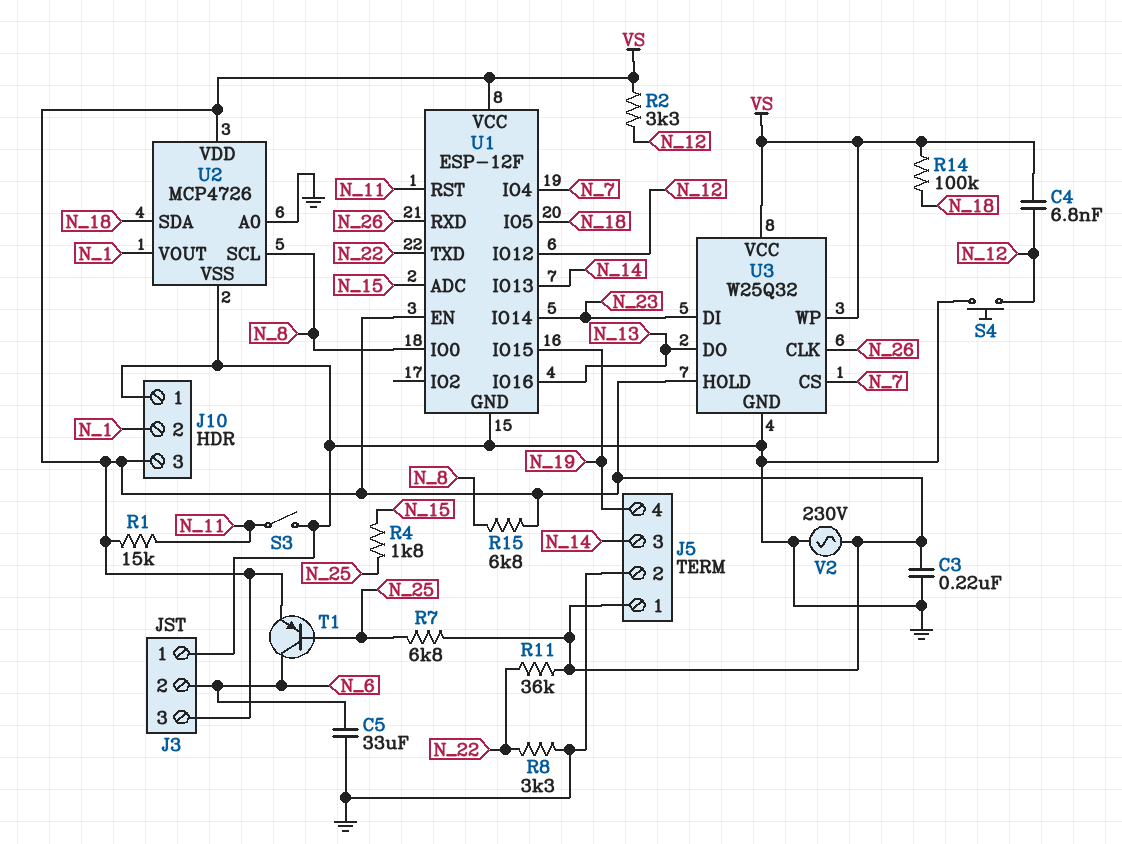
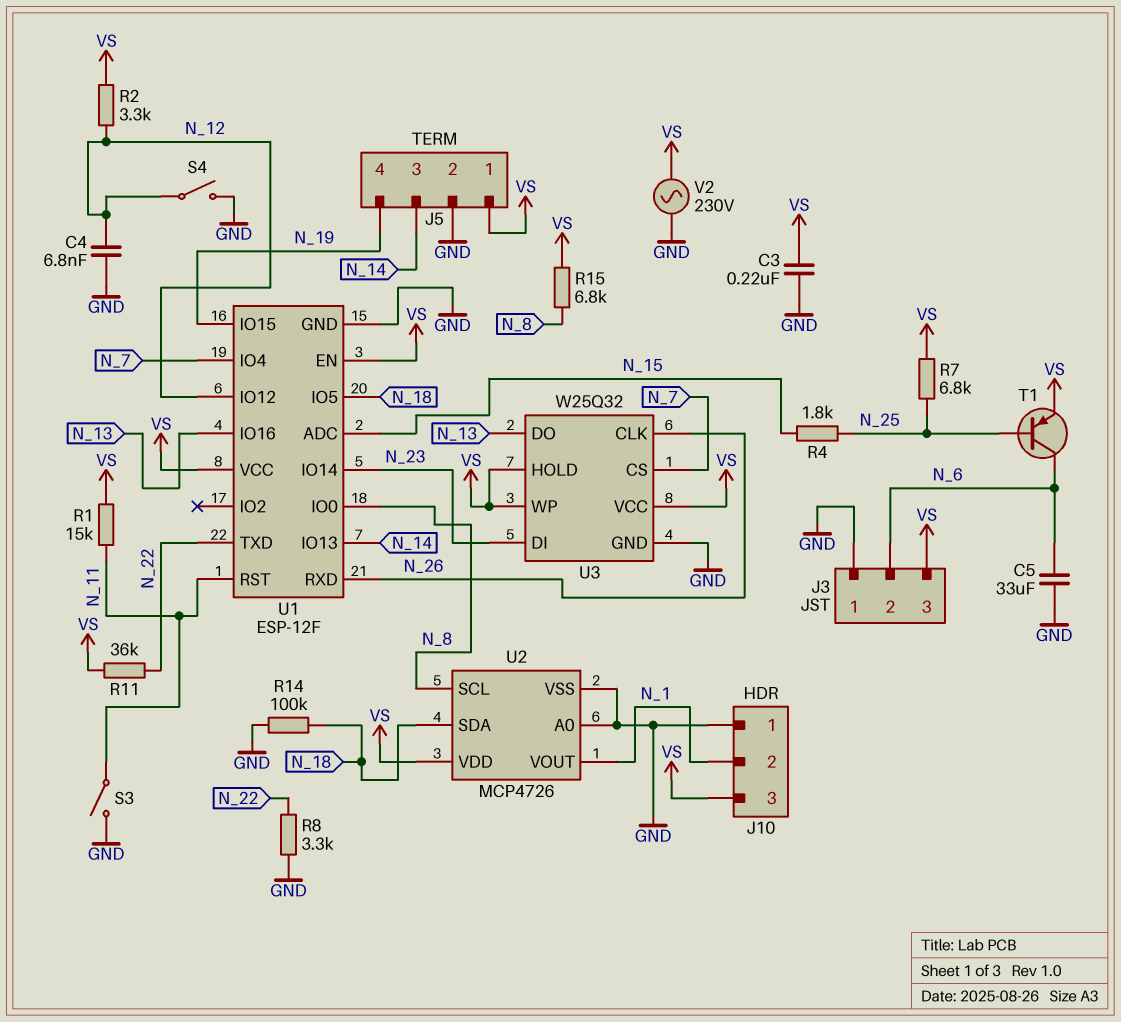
C4: 6.8nF (N_12, VS) -> 6.8nF (GND, N_12)
R14: 100k (N_18, VS) -> 100k (GND, N_18)
S4: button (GND, N_12) -> switch (GND, N_12)

